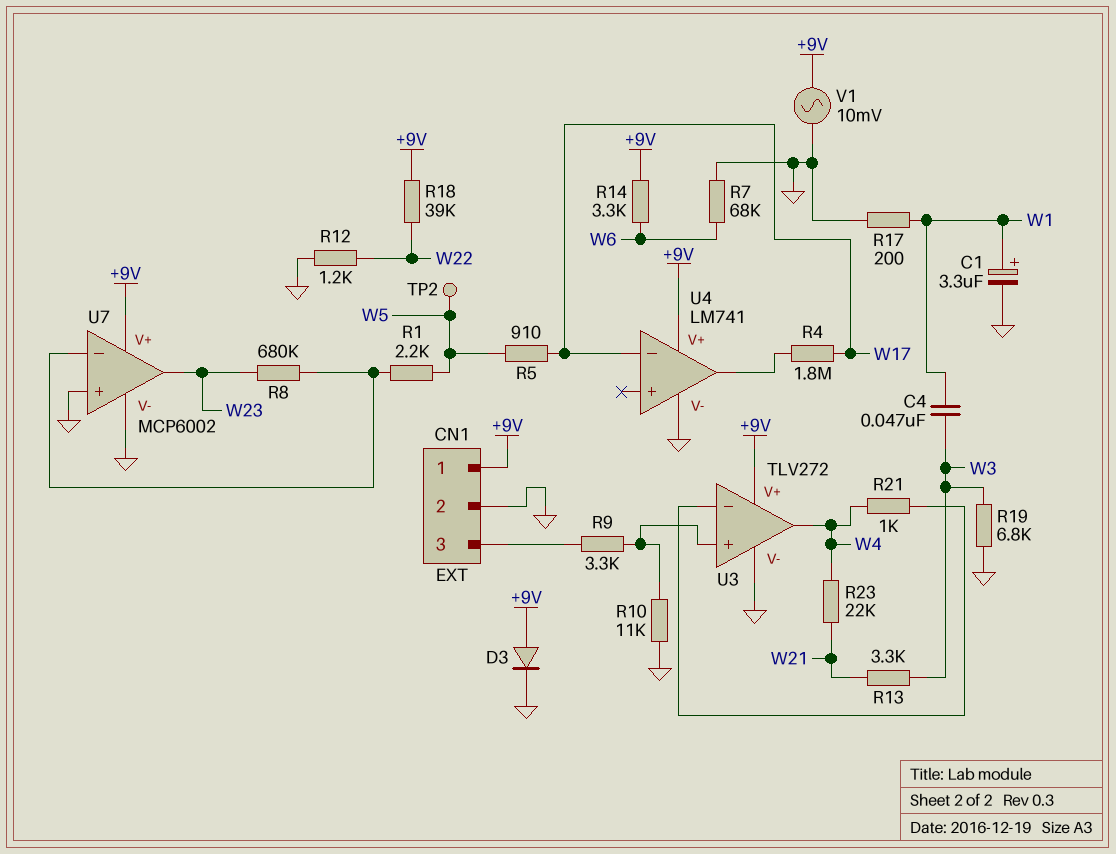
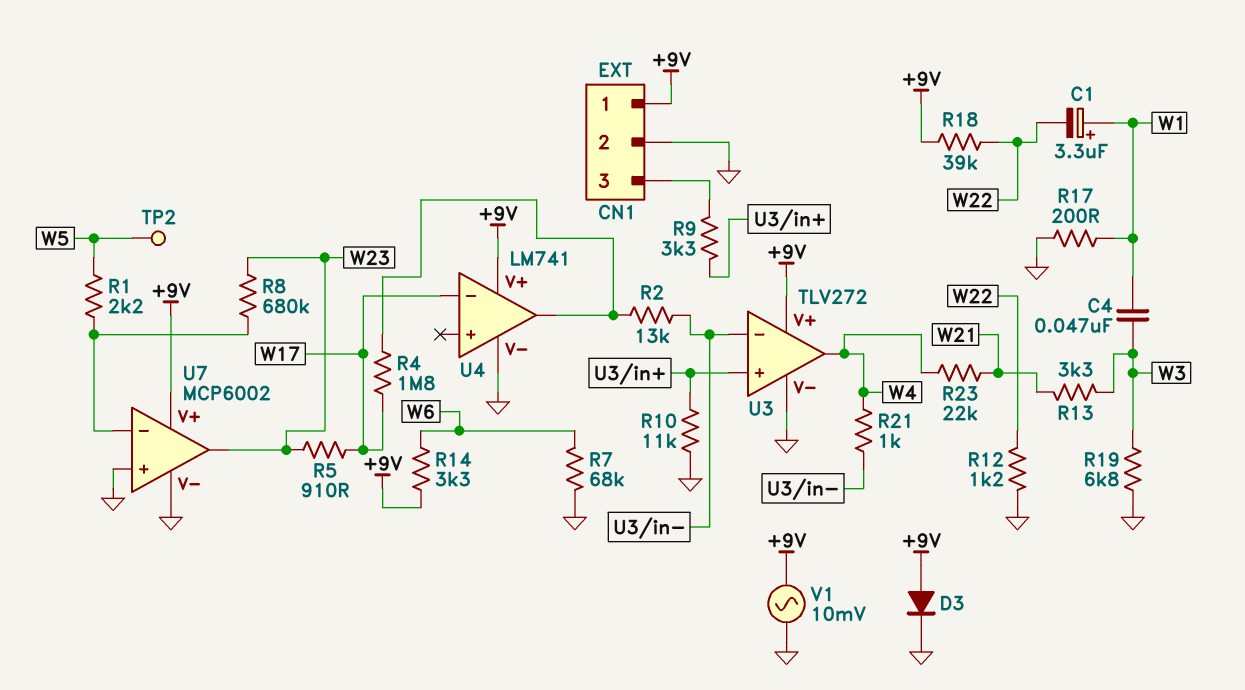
C1: 3.3uF (plus W1, minus GND) -> 3.3uF (plus W1, minus W22)
R2: none -> 13k (U3/in-, U4/out)
R5: 910 (W5, W17) -> 910 (W17, W23)

